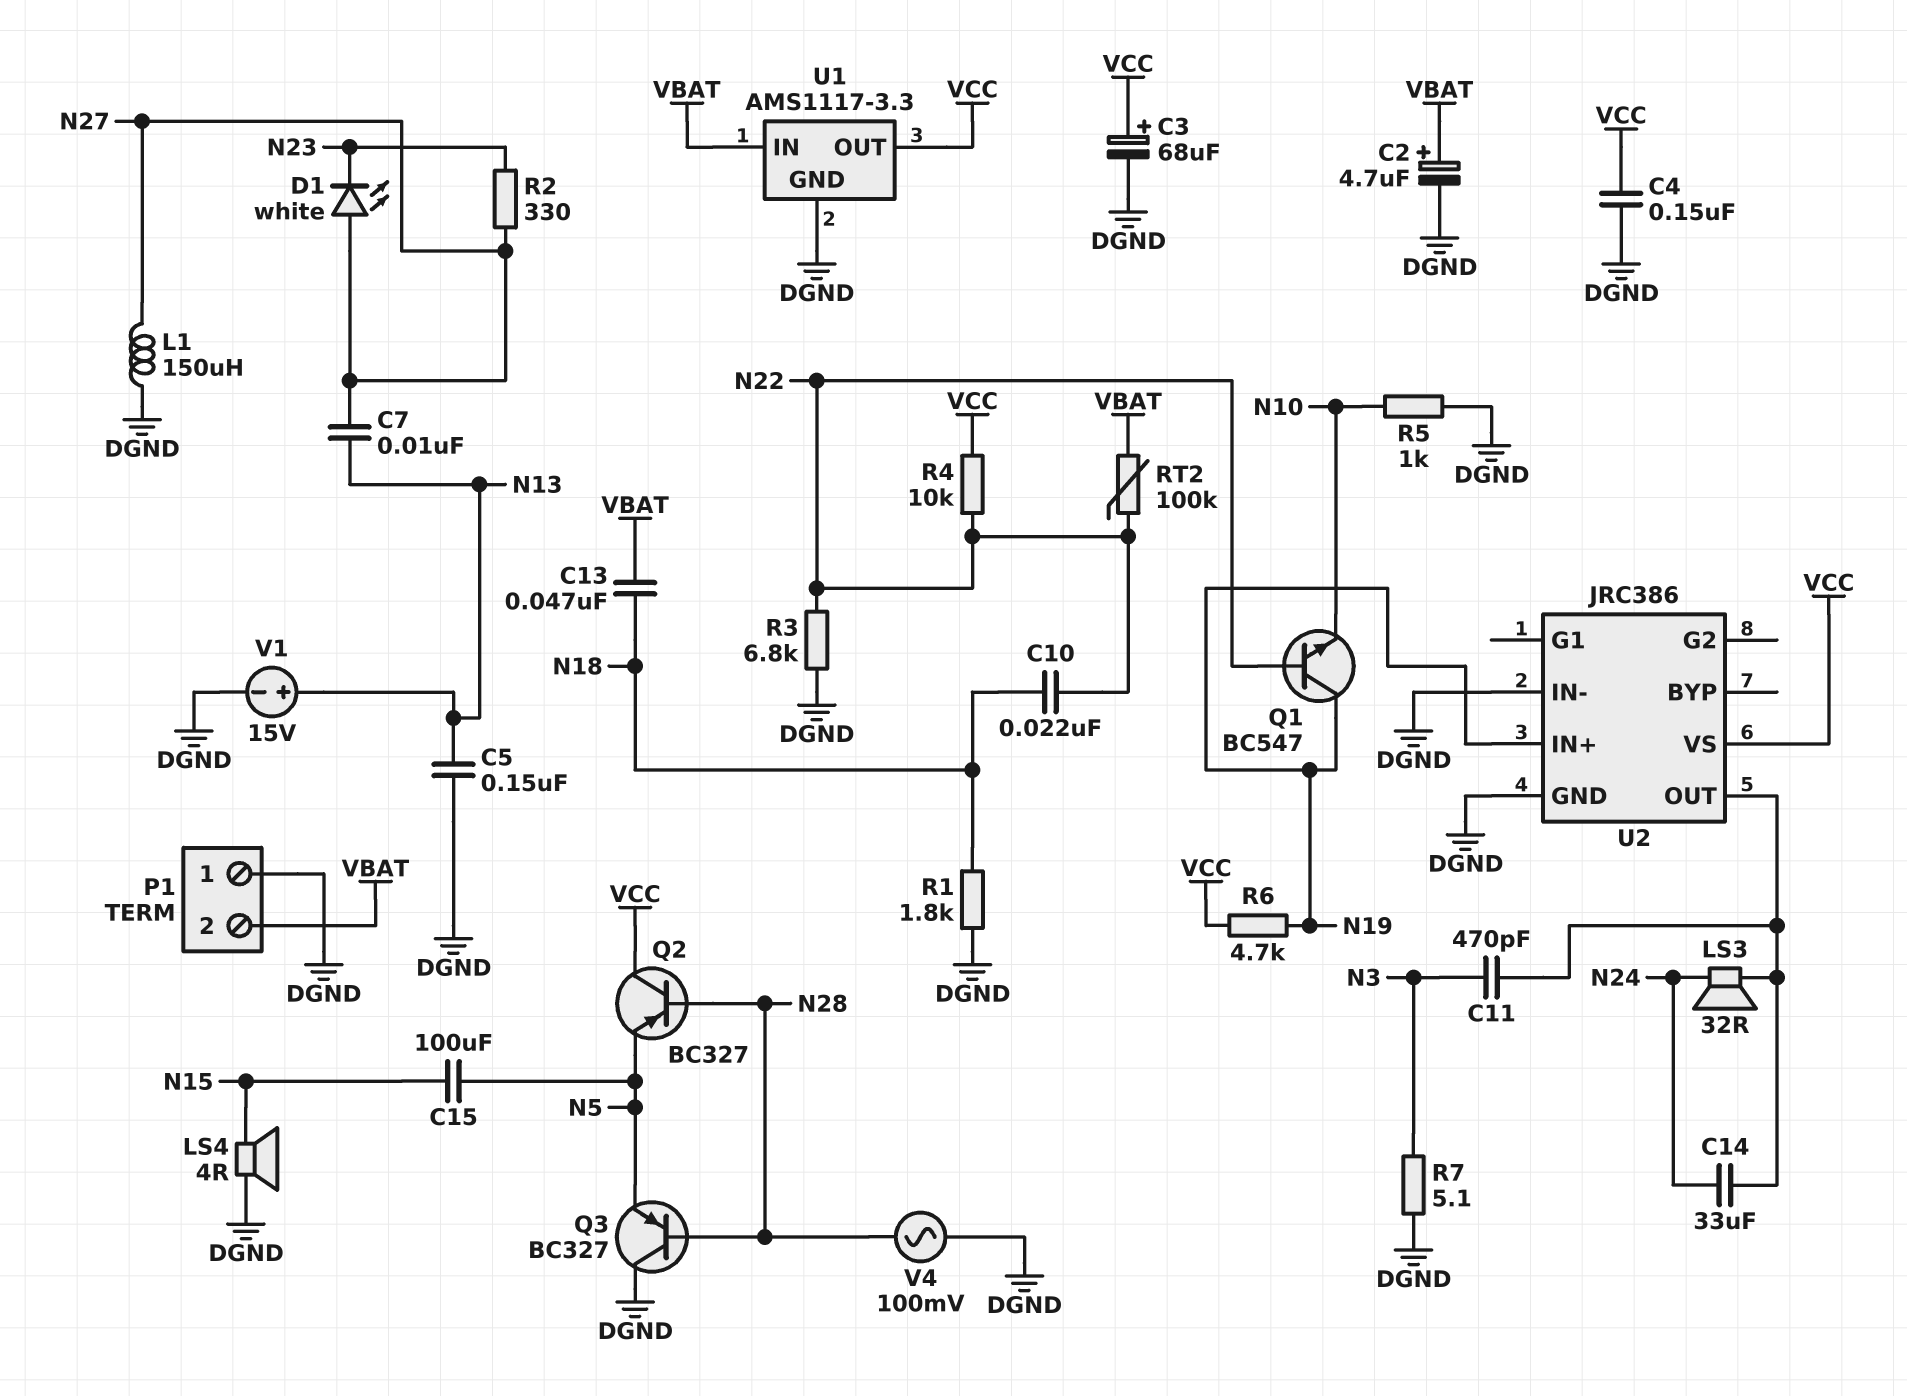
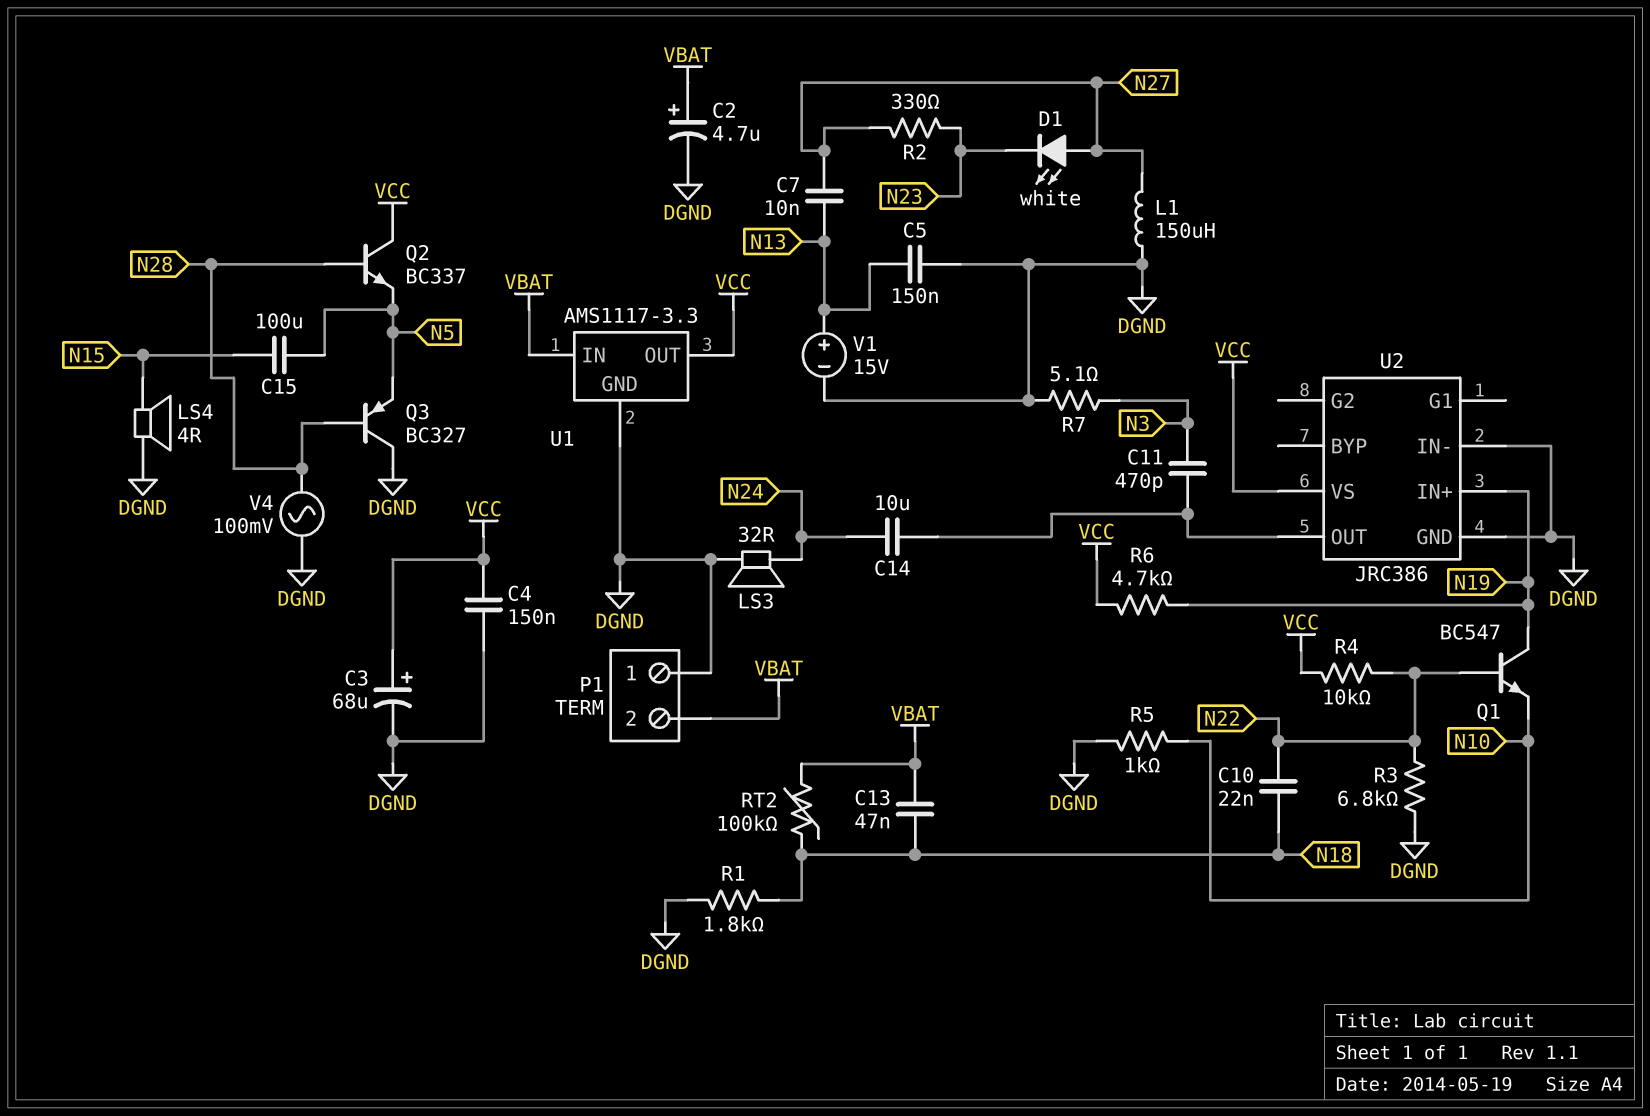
C14: 33uF (N24, U2/OUT) -> 10uF (N24, U2/OUT)
LS3: speaker 32R (N24, U2/OUT) -> speaker 32R (DGND, N24)
Q2: PNP BC327 (B N28, C VCC, E N5) -> NPN BC337 (B N28, C VCC, E N5)
RT2: 100k (N22, VBAT) -> 100k (N18, VBAT)

